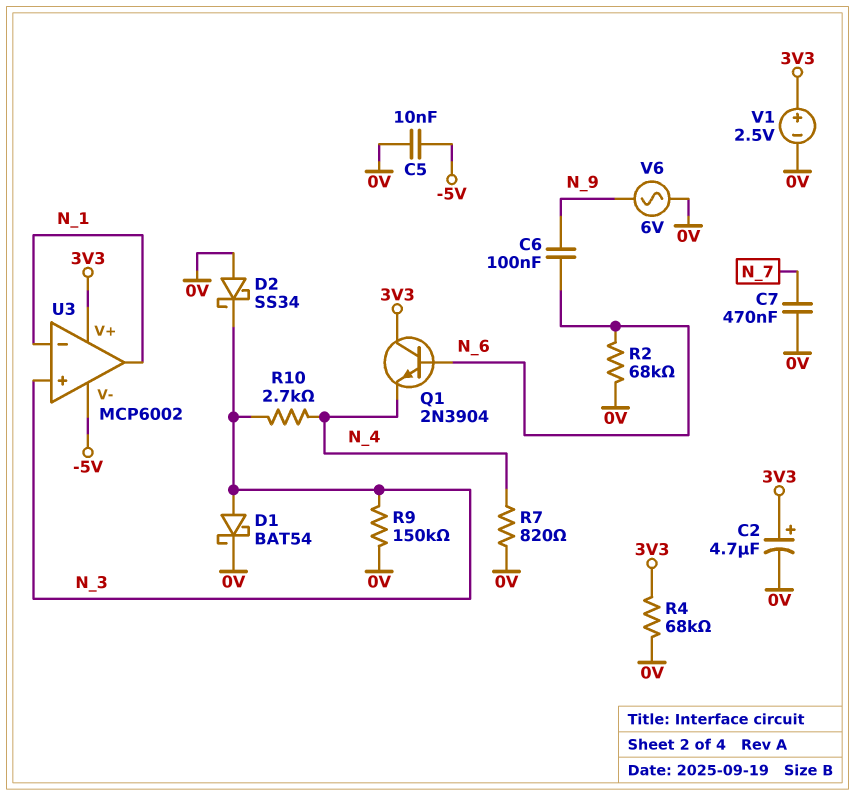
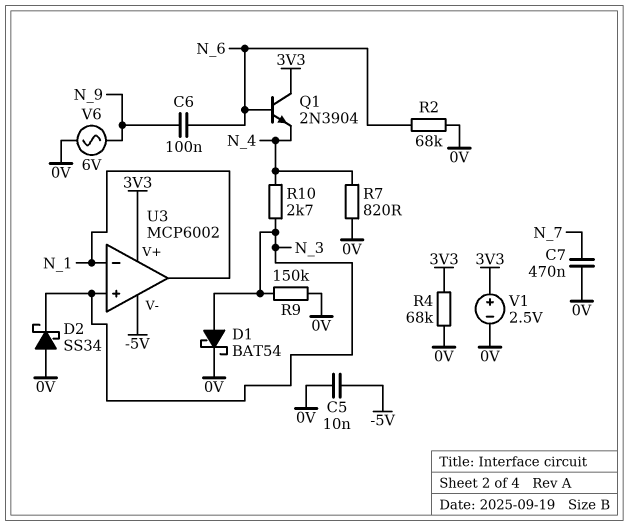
C2: 4.7uF (plus 3V3, minus 0V) -> none

